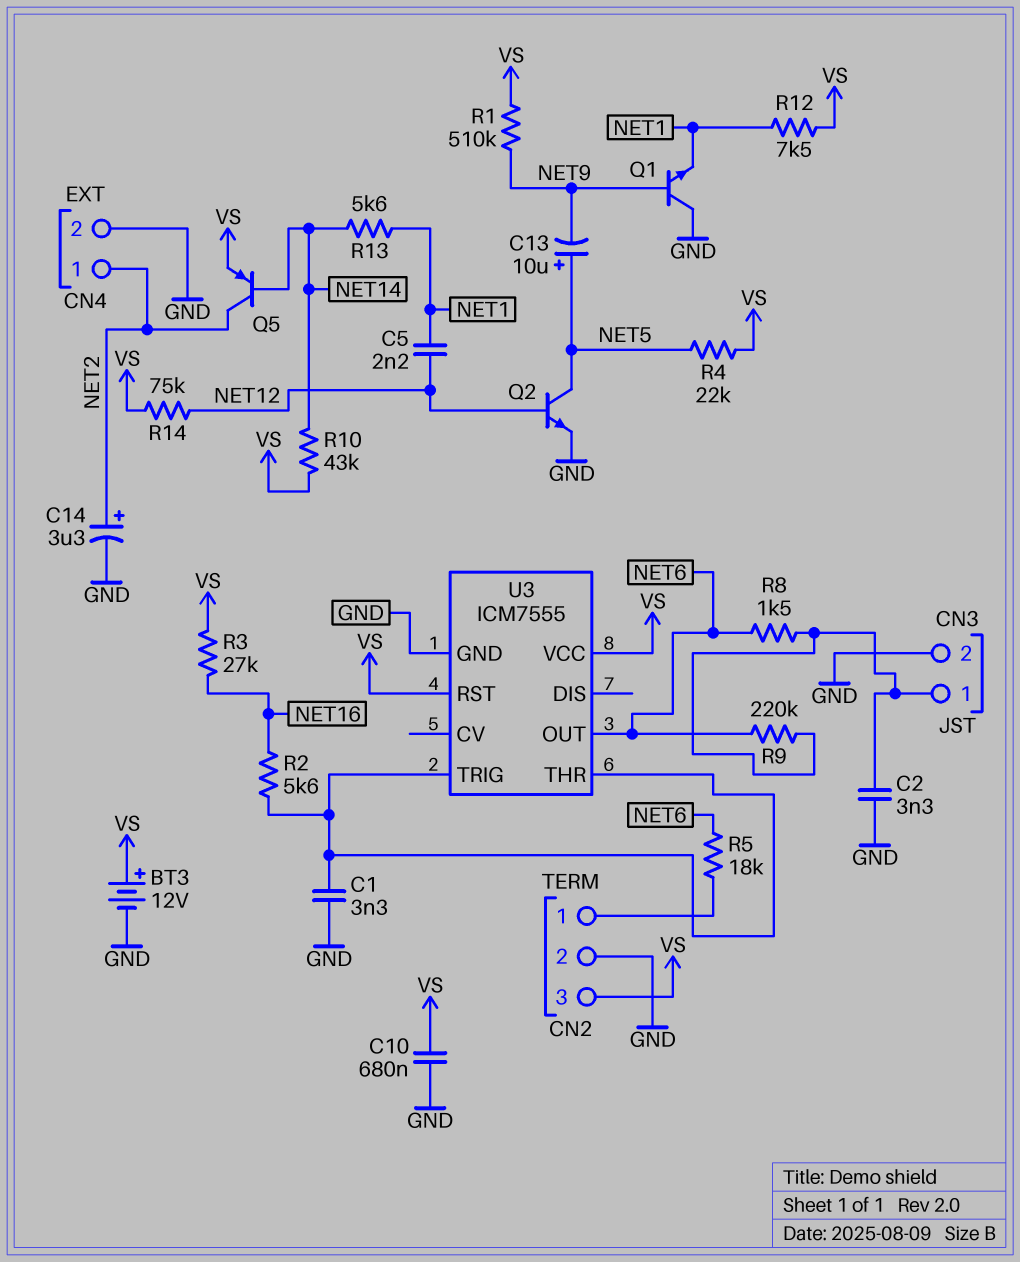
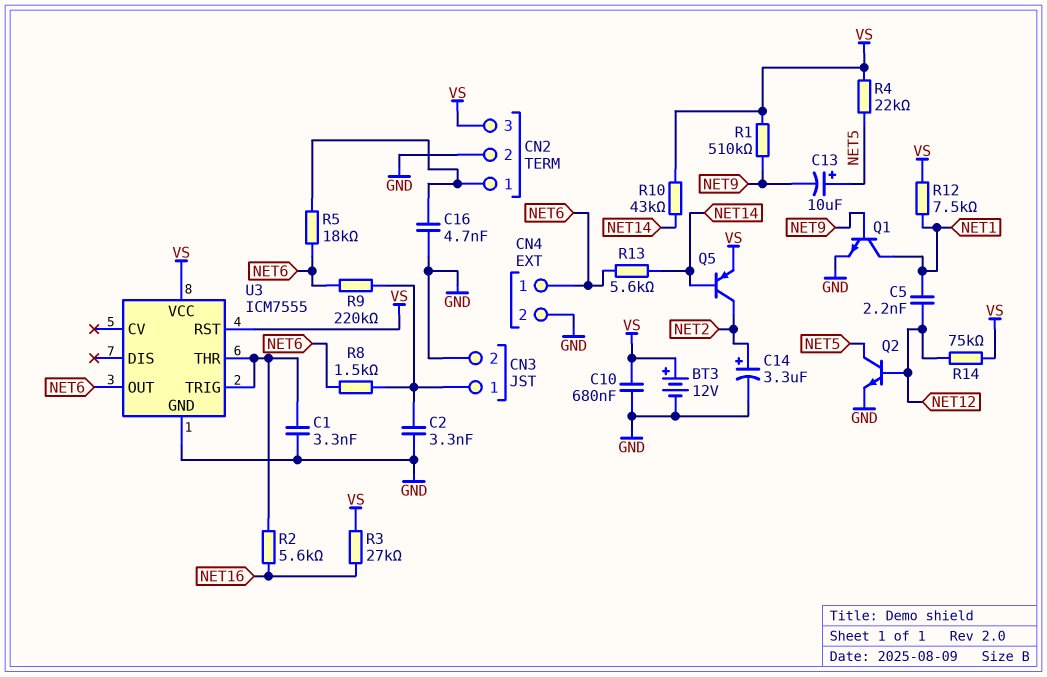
C16: none -> 4.7nF (CN2/1, GND)
CN4 pin 1: NET2 -> NET6
Q1: NPN (B NET9, C GND, E NET1) -> NPN (B NET9, C NET1, E GND)
R13: 5.6k (NET1, NET14) -> 5.6k (NET6, NET14)

